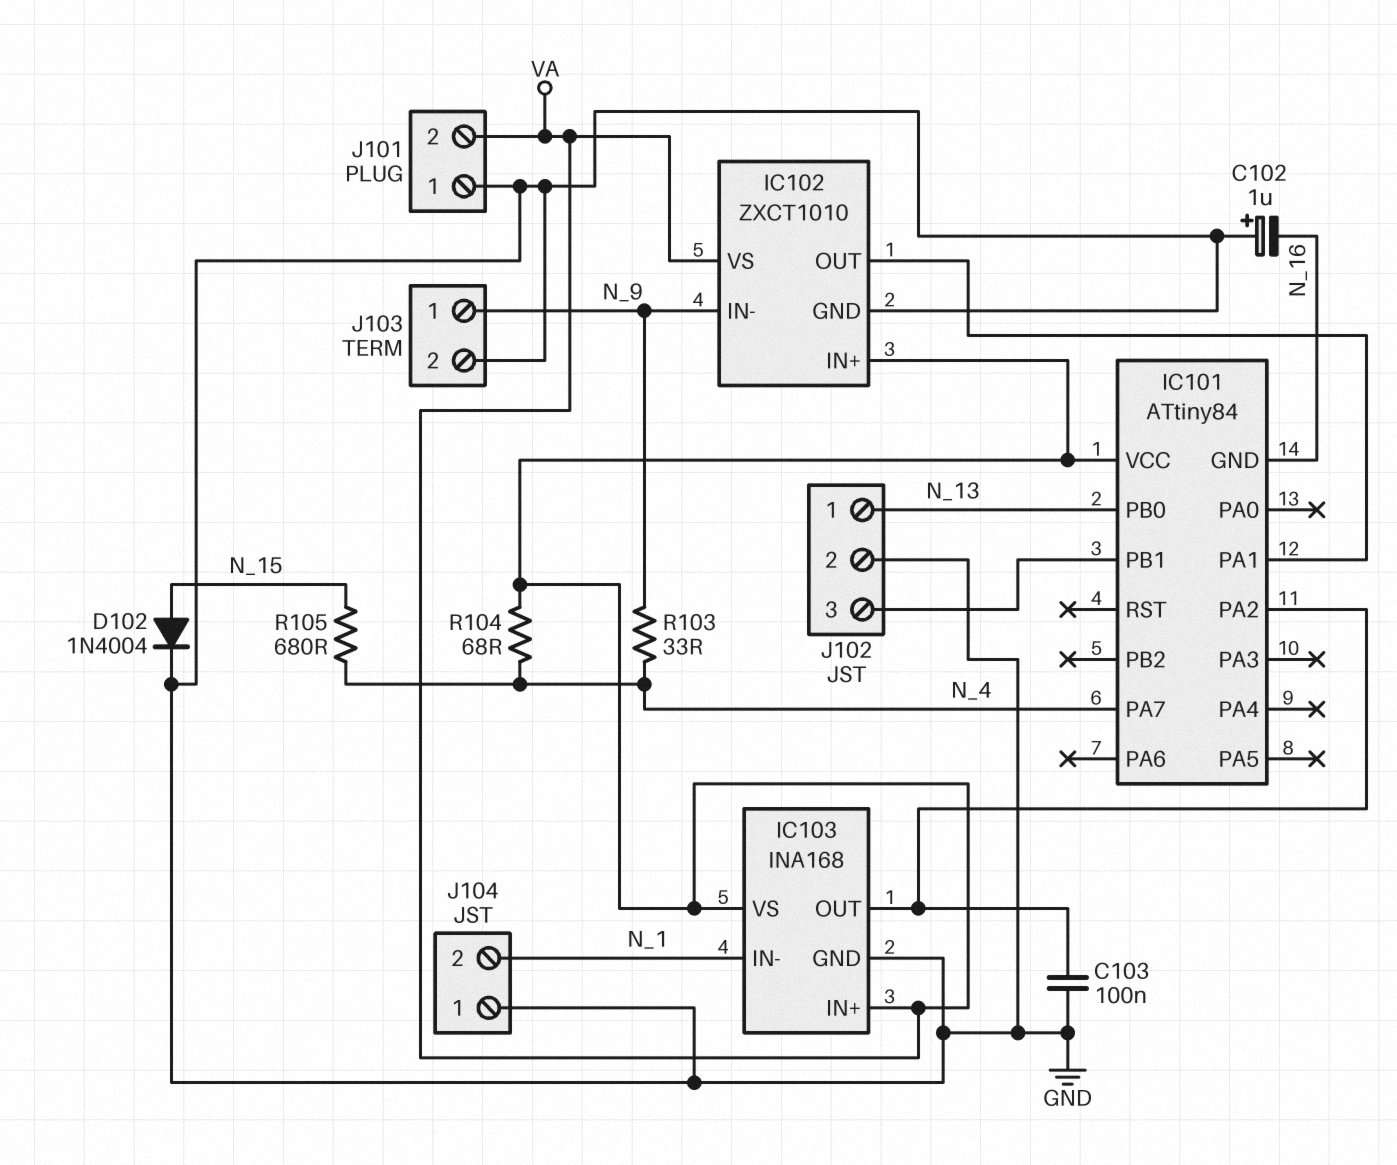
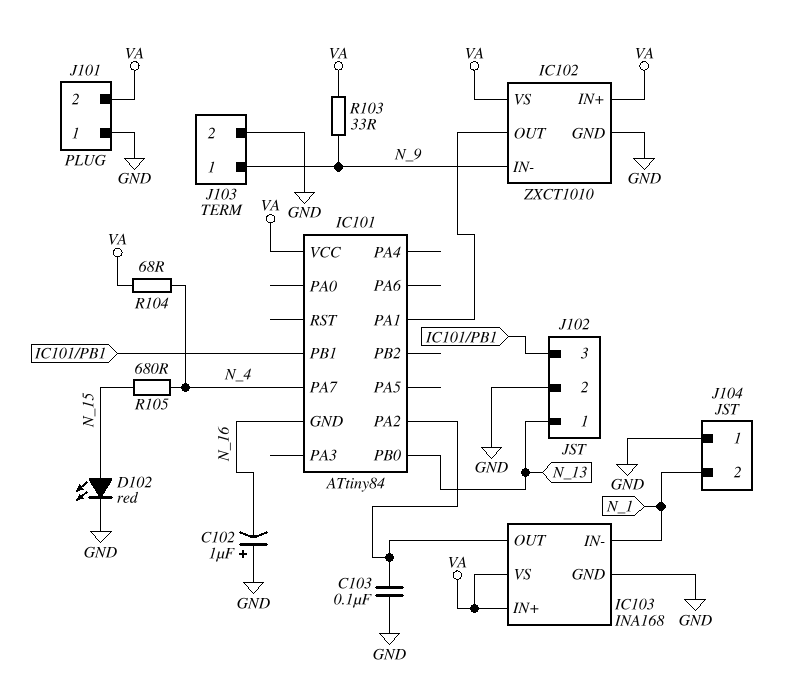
D102: diode 1N4004 (A N_15, K GND) -> LED red (A N_15, K GND)
R103: 33 (N_4, N_9) -> 33 (N_9, VA)

